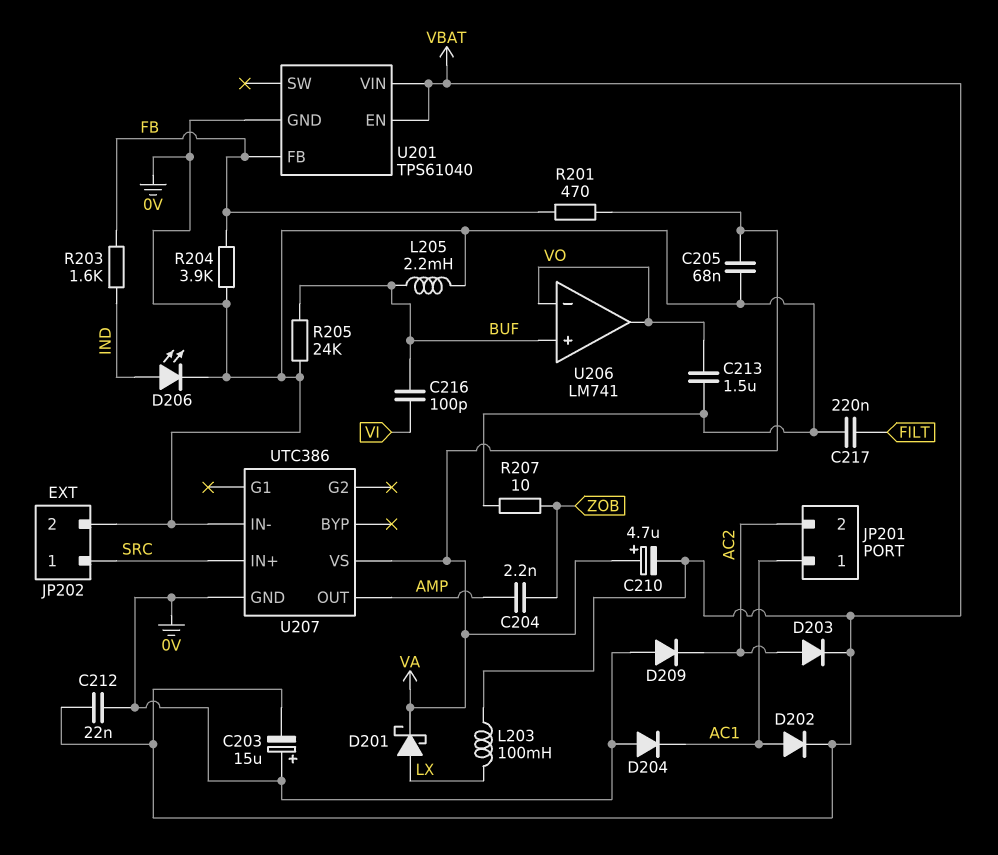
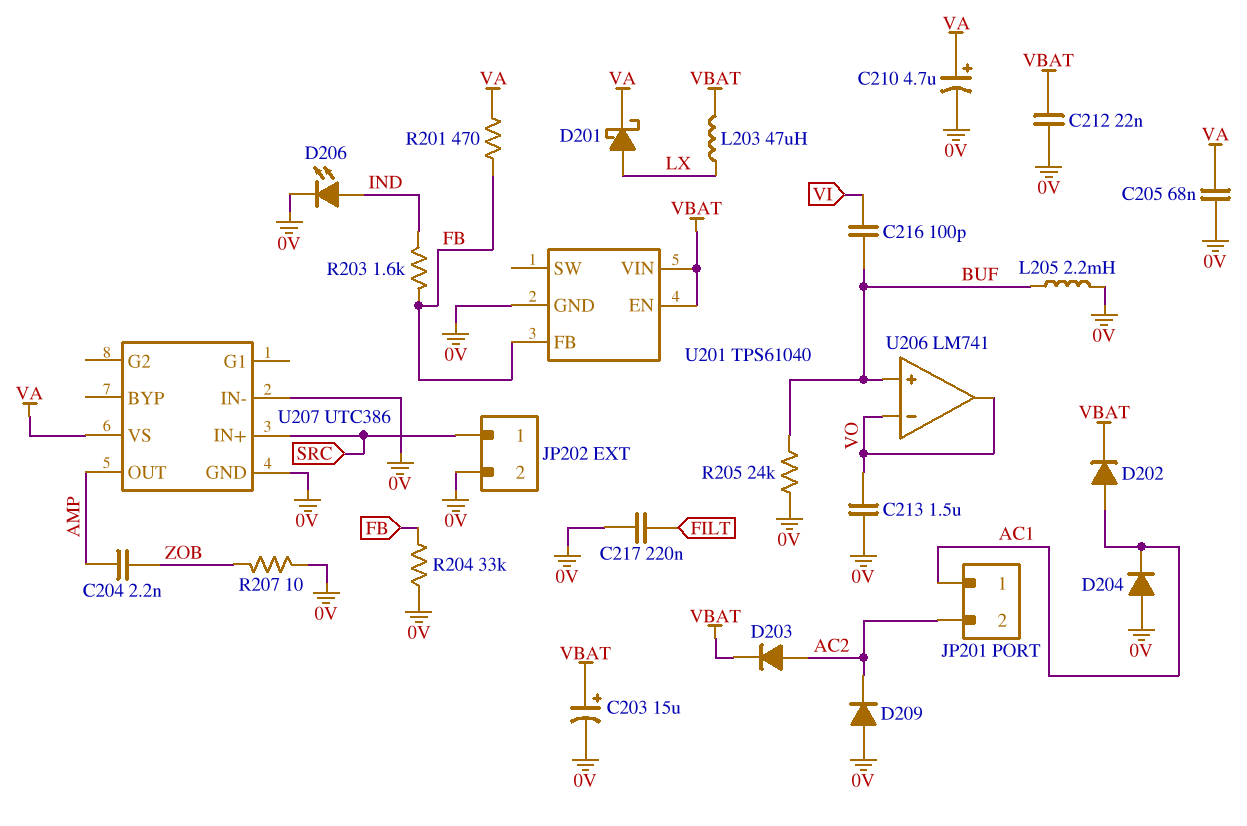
C203: 15uF (plus 0V, minus VBAT) -> 15uF (plus VBAT, minus 0V)
C210: 4.7uF (plus VA, minus VBAT) -> 4.7uF (plus VA, minus 0V)
L203: 100mH (LX, VBAT) -> 47uH (LX, VBAT)
R204: 3.9k (0V, FB) -> 33k (0V, FB)

